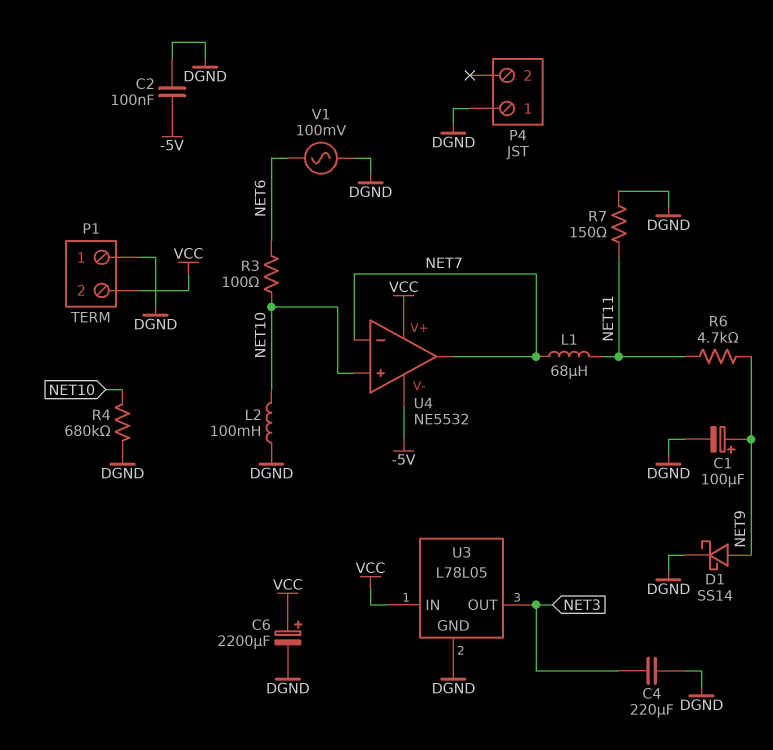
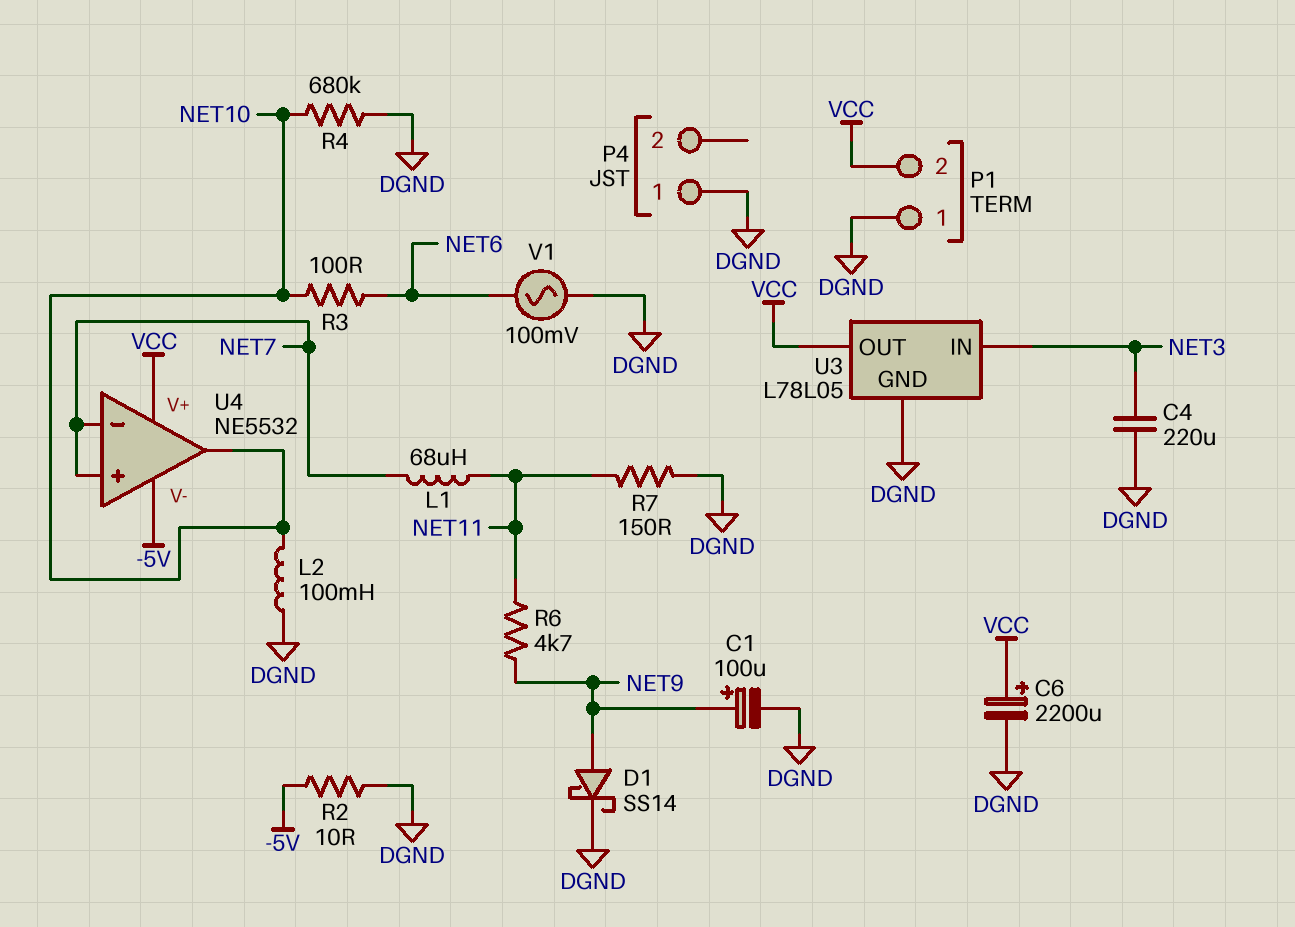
C2: 100nF (-5V, DGND) -> none
R2: none -> 10 (-5V, DGND)
U3 pin IN: VCC -> NET3
U3 pin OUT: NET3 -> VCC
U4 pin in+: NET10 -> NET7
U4 pin out: NET7 -> NET10

